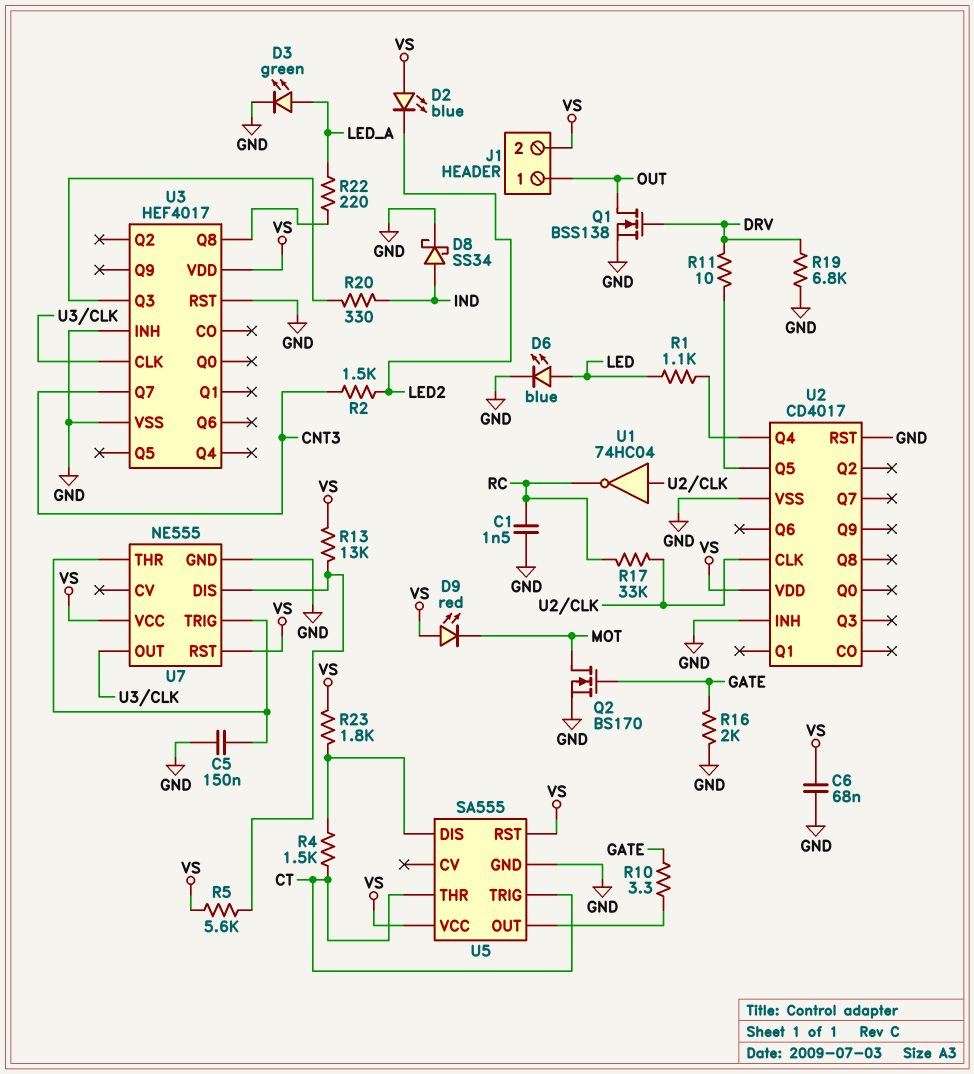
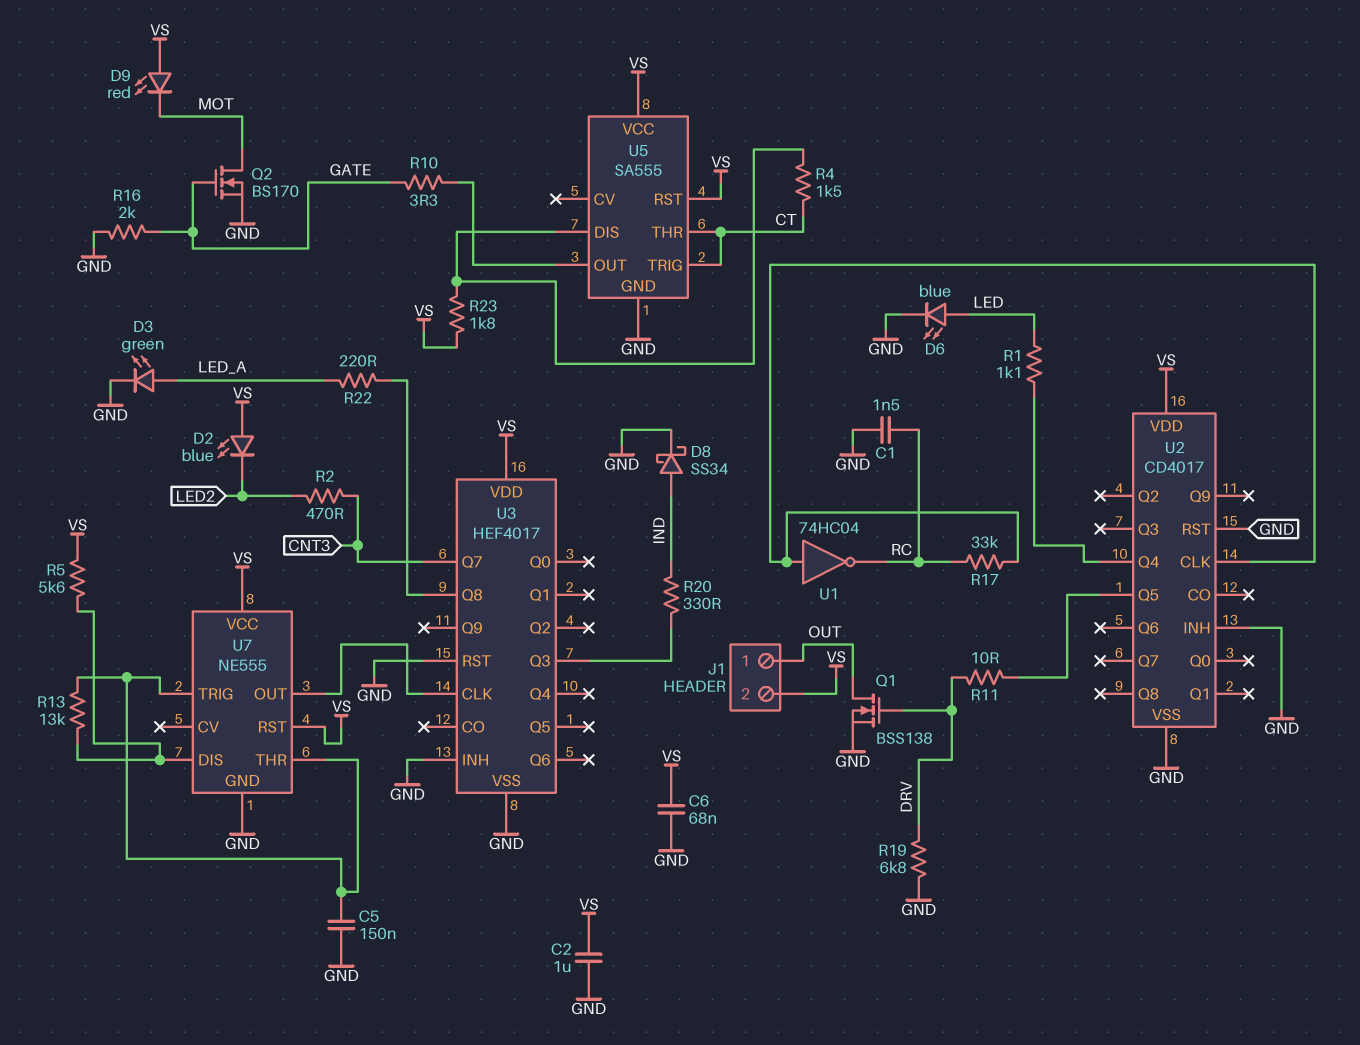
C2: none -> 1uF (GND, VS)
R2: 1.5k (CNT3, LED2) -> 470 (CNT3, LED2)
R13: 13k (U7/DIS, VS) -> 13k (U7/DIS, U7/THR)

